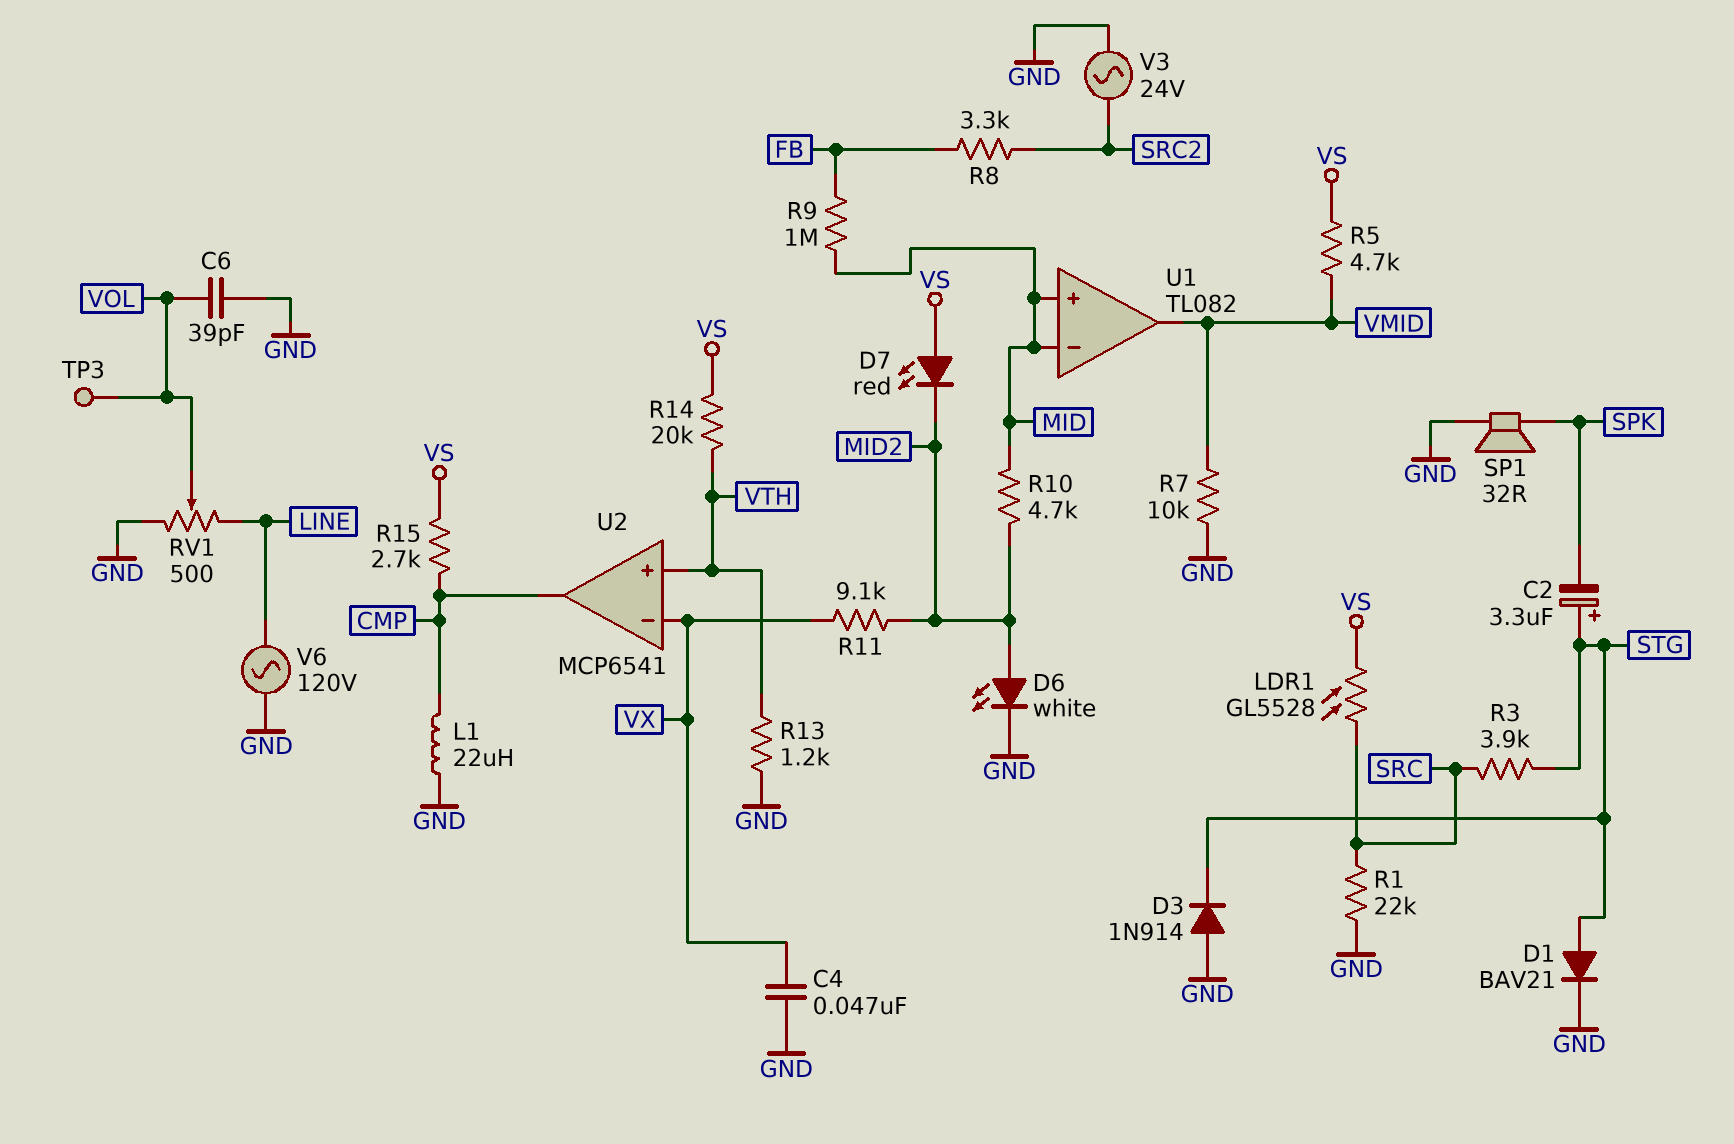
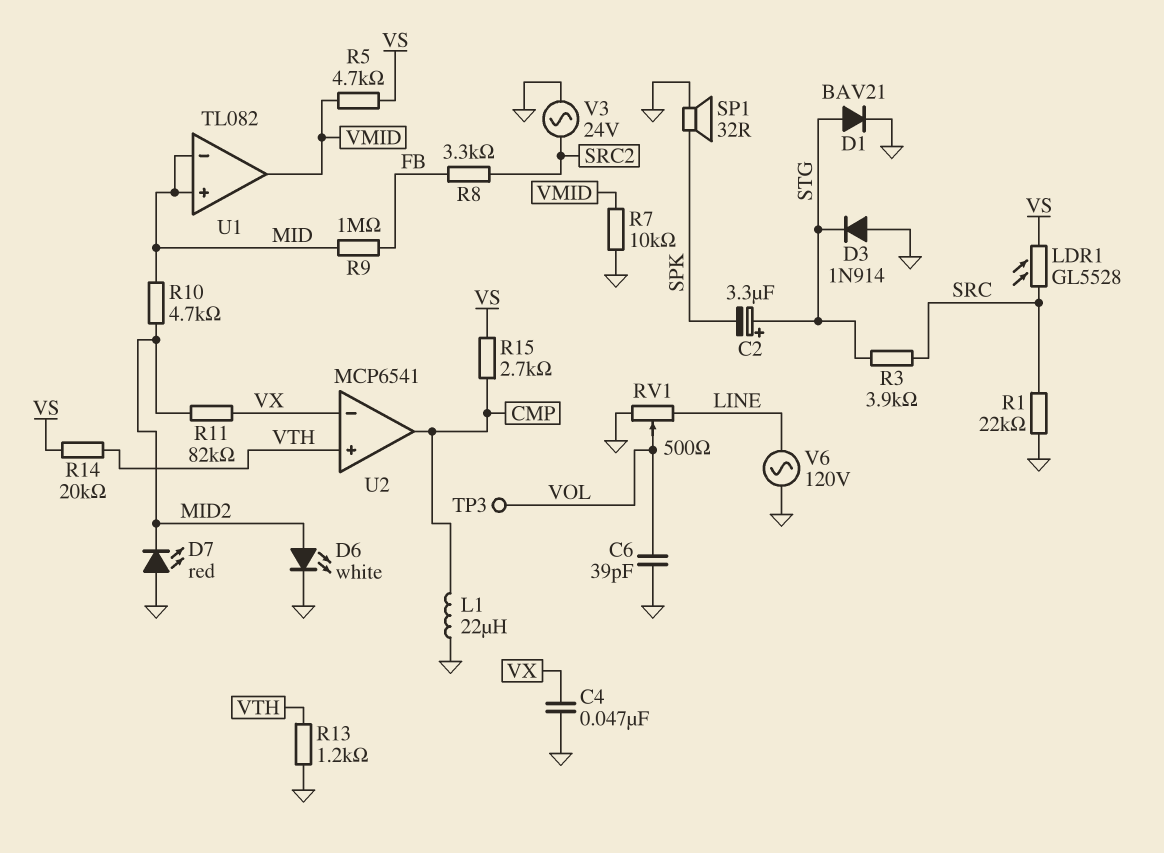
D7: LED red (A VS, K MID2) -> LED red (A GND, K MID2)
R11: 9.1k (MID2, VX) -> 82k (MID2, VX)

